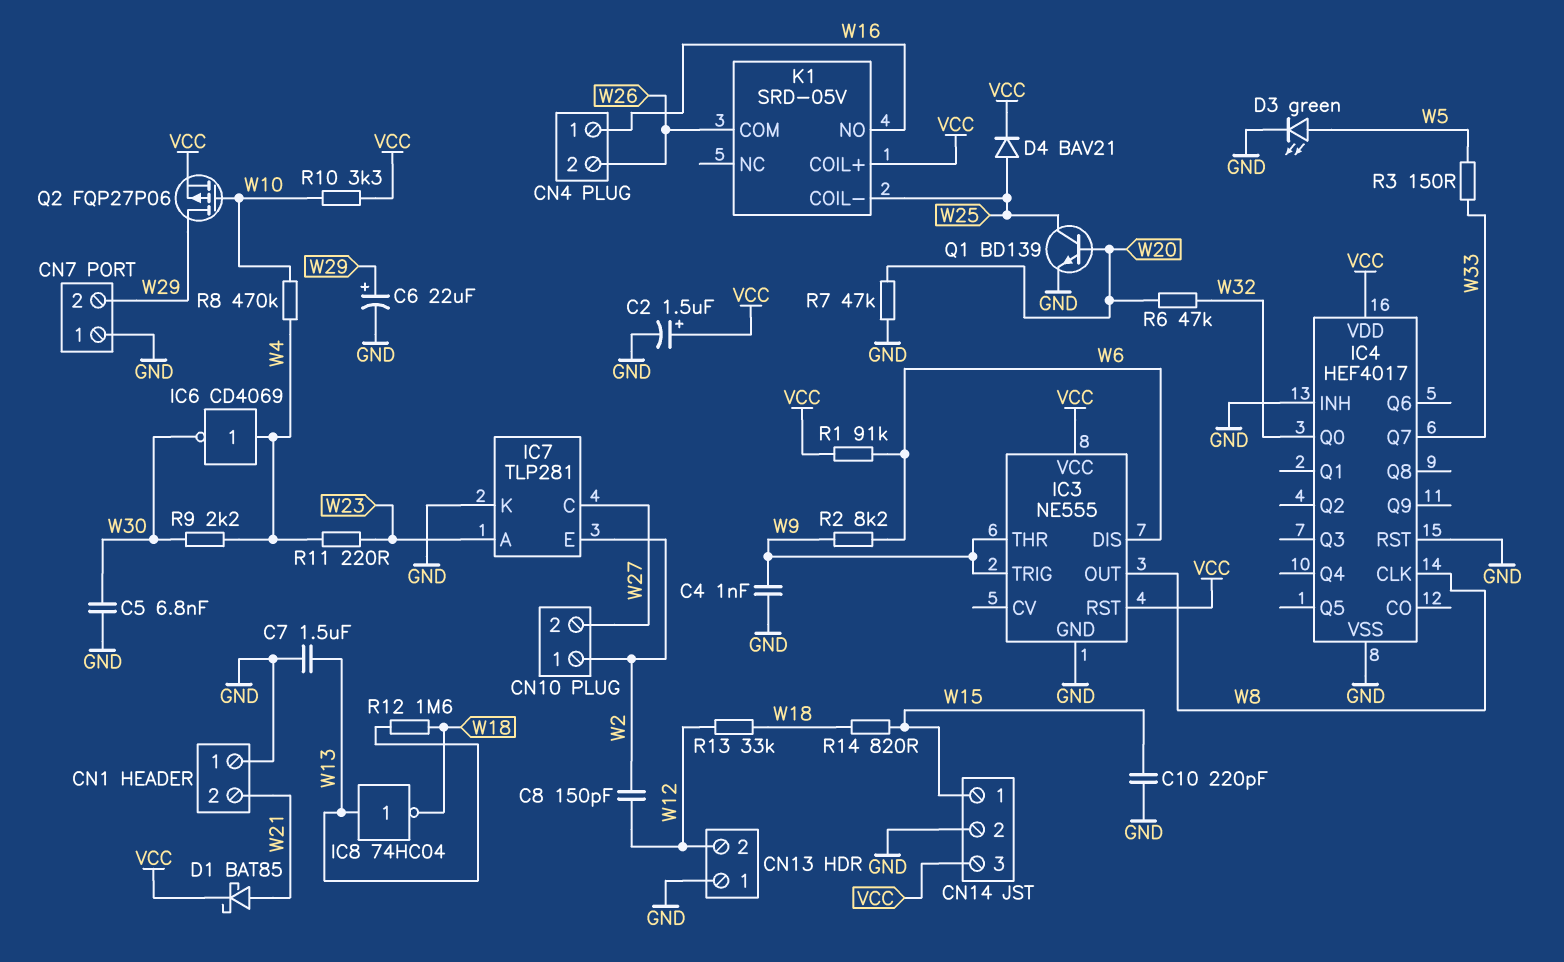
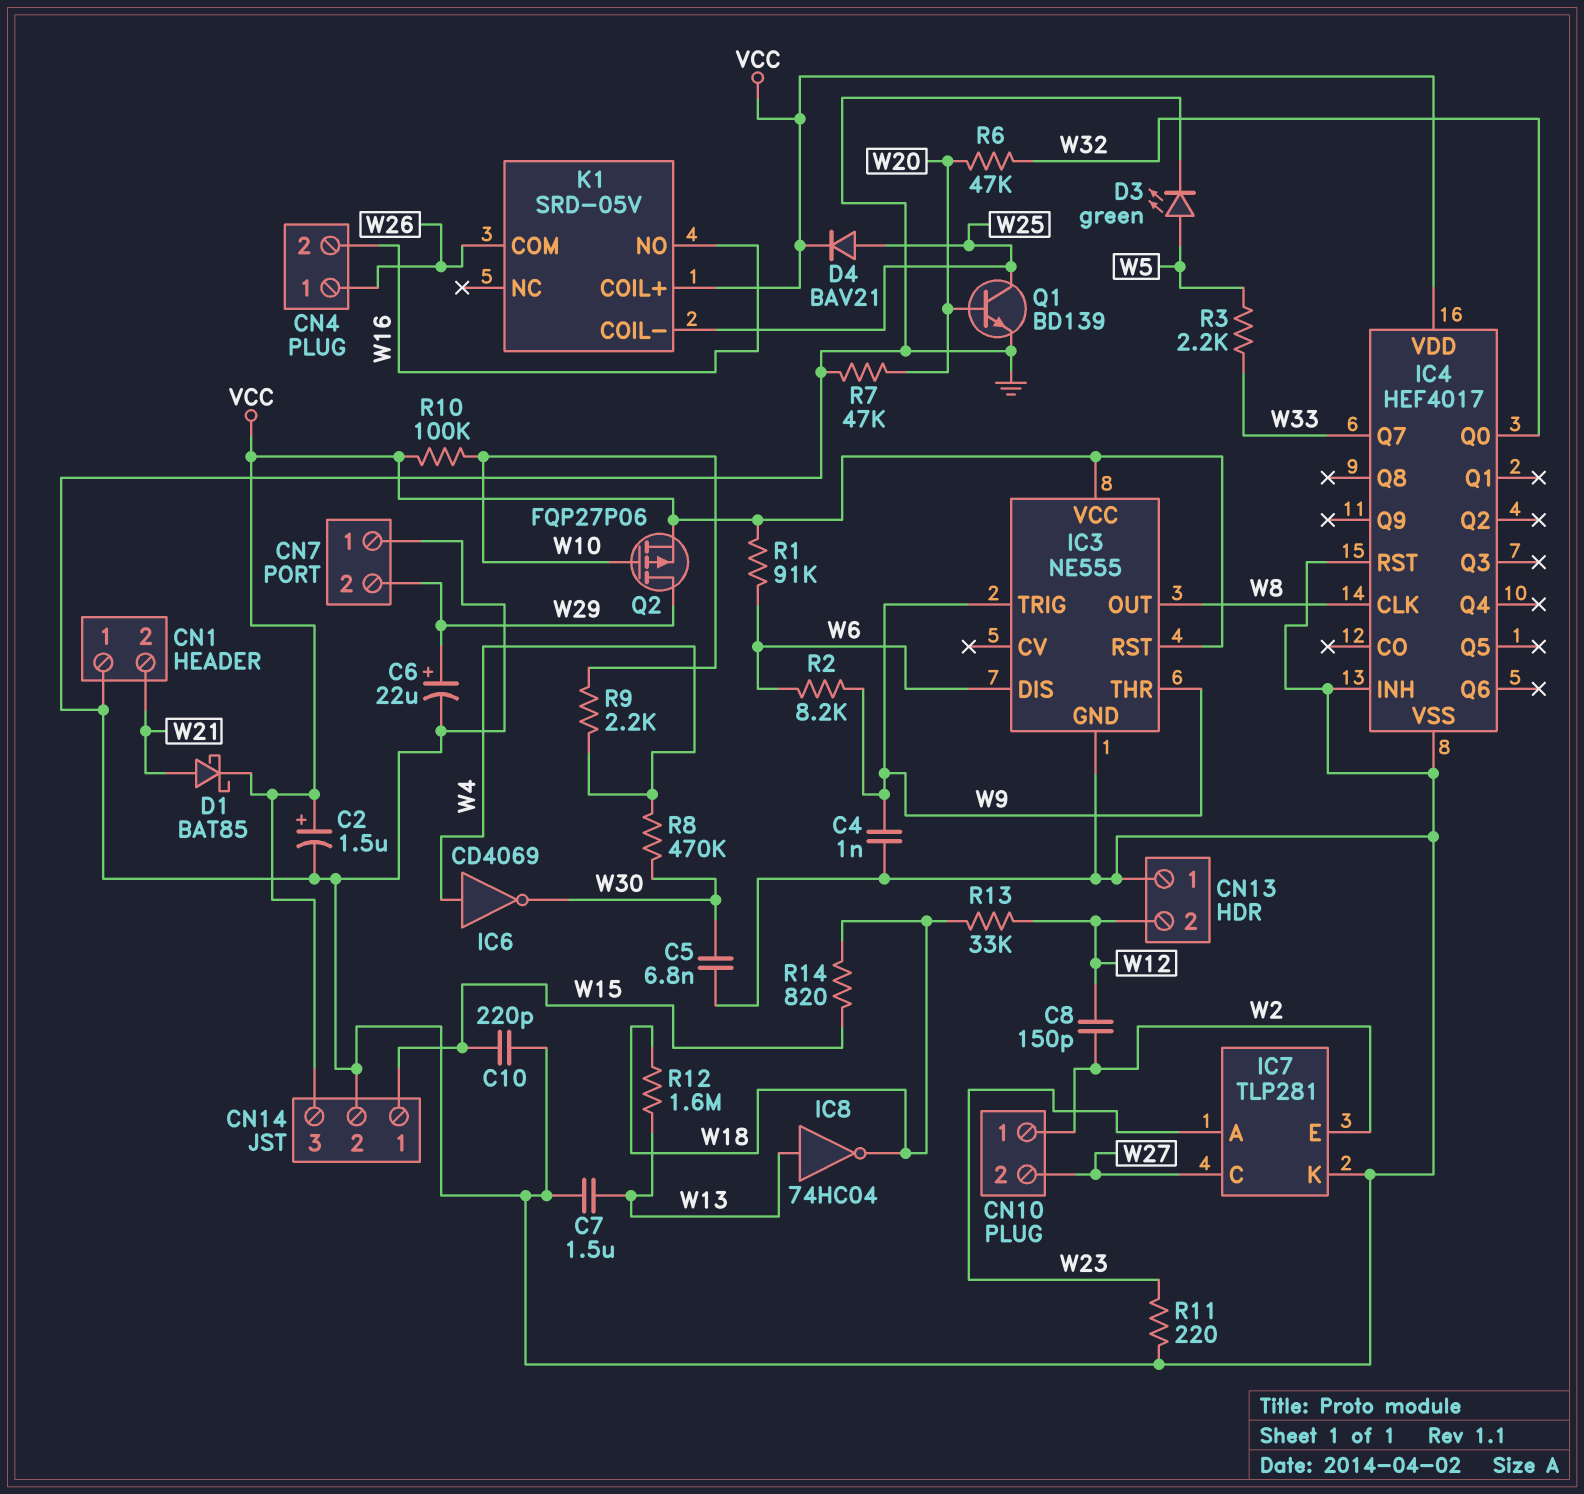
CN4 pin 1: W16 -> W26
CN4 pin 2: W26 -> W16
R3: 150 (W5, W33) -> 2.2k (W5, W33)
R8: 470k (W4, W10) -> 470k (W4, W30)
R9: 2.2k (W4, W30) -> 2.2k (W4, W10)
R10: 3.3k (VCC, W10) -> 100k (VCC, W10)
R11: 220 (W4, W23) -> 220 (GND, W23)

